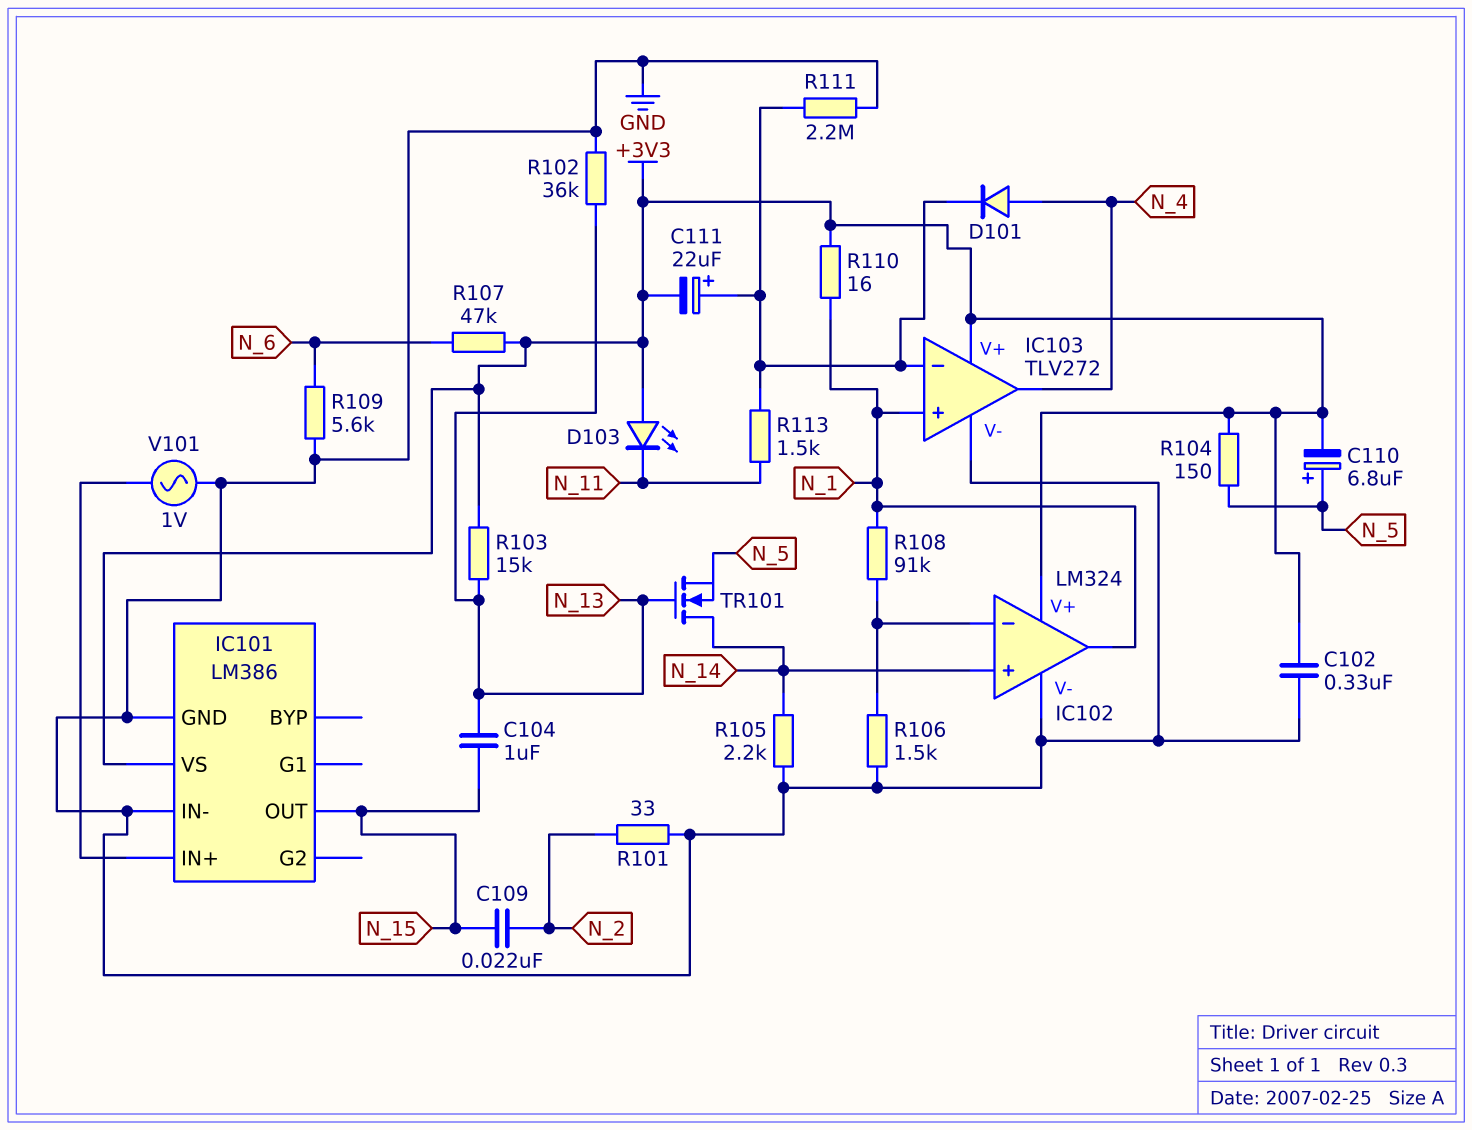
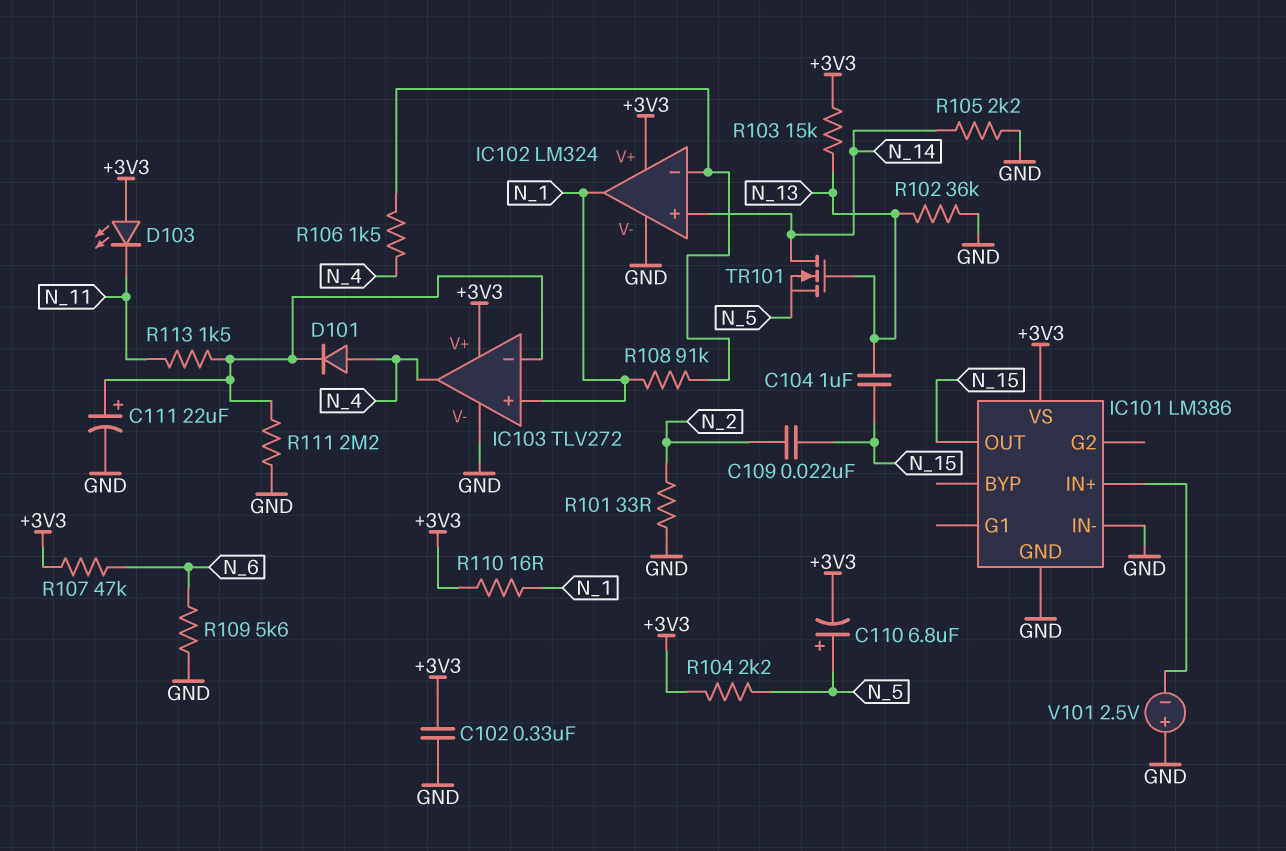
C111: 22uF (plus IC103/in-, minus +3V3) -> 22uF (plus IC103/in-, minus GND)
R104: 150 (+3V3, N_5) -> 2.2k (+3V3, N_5)
R106: 1.5k (GND, IC102/in-) -> 1.5k (IC102/in-, N_4)
V101: AC 1V (GND, IC101/IN+) -> 2.5V (plus GND, minus IC101/IN+)

